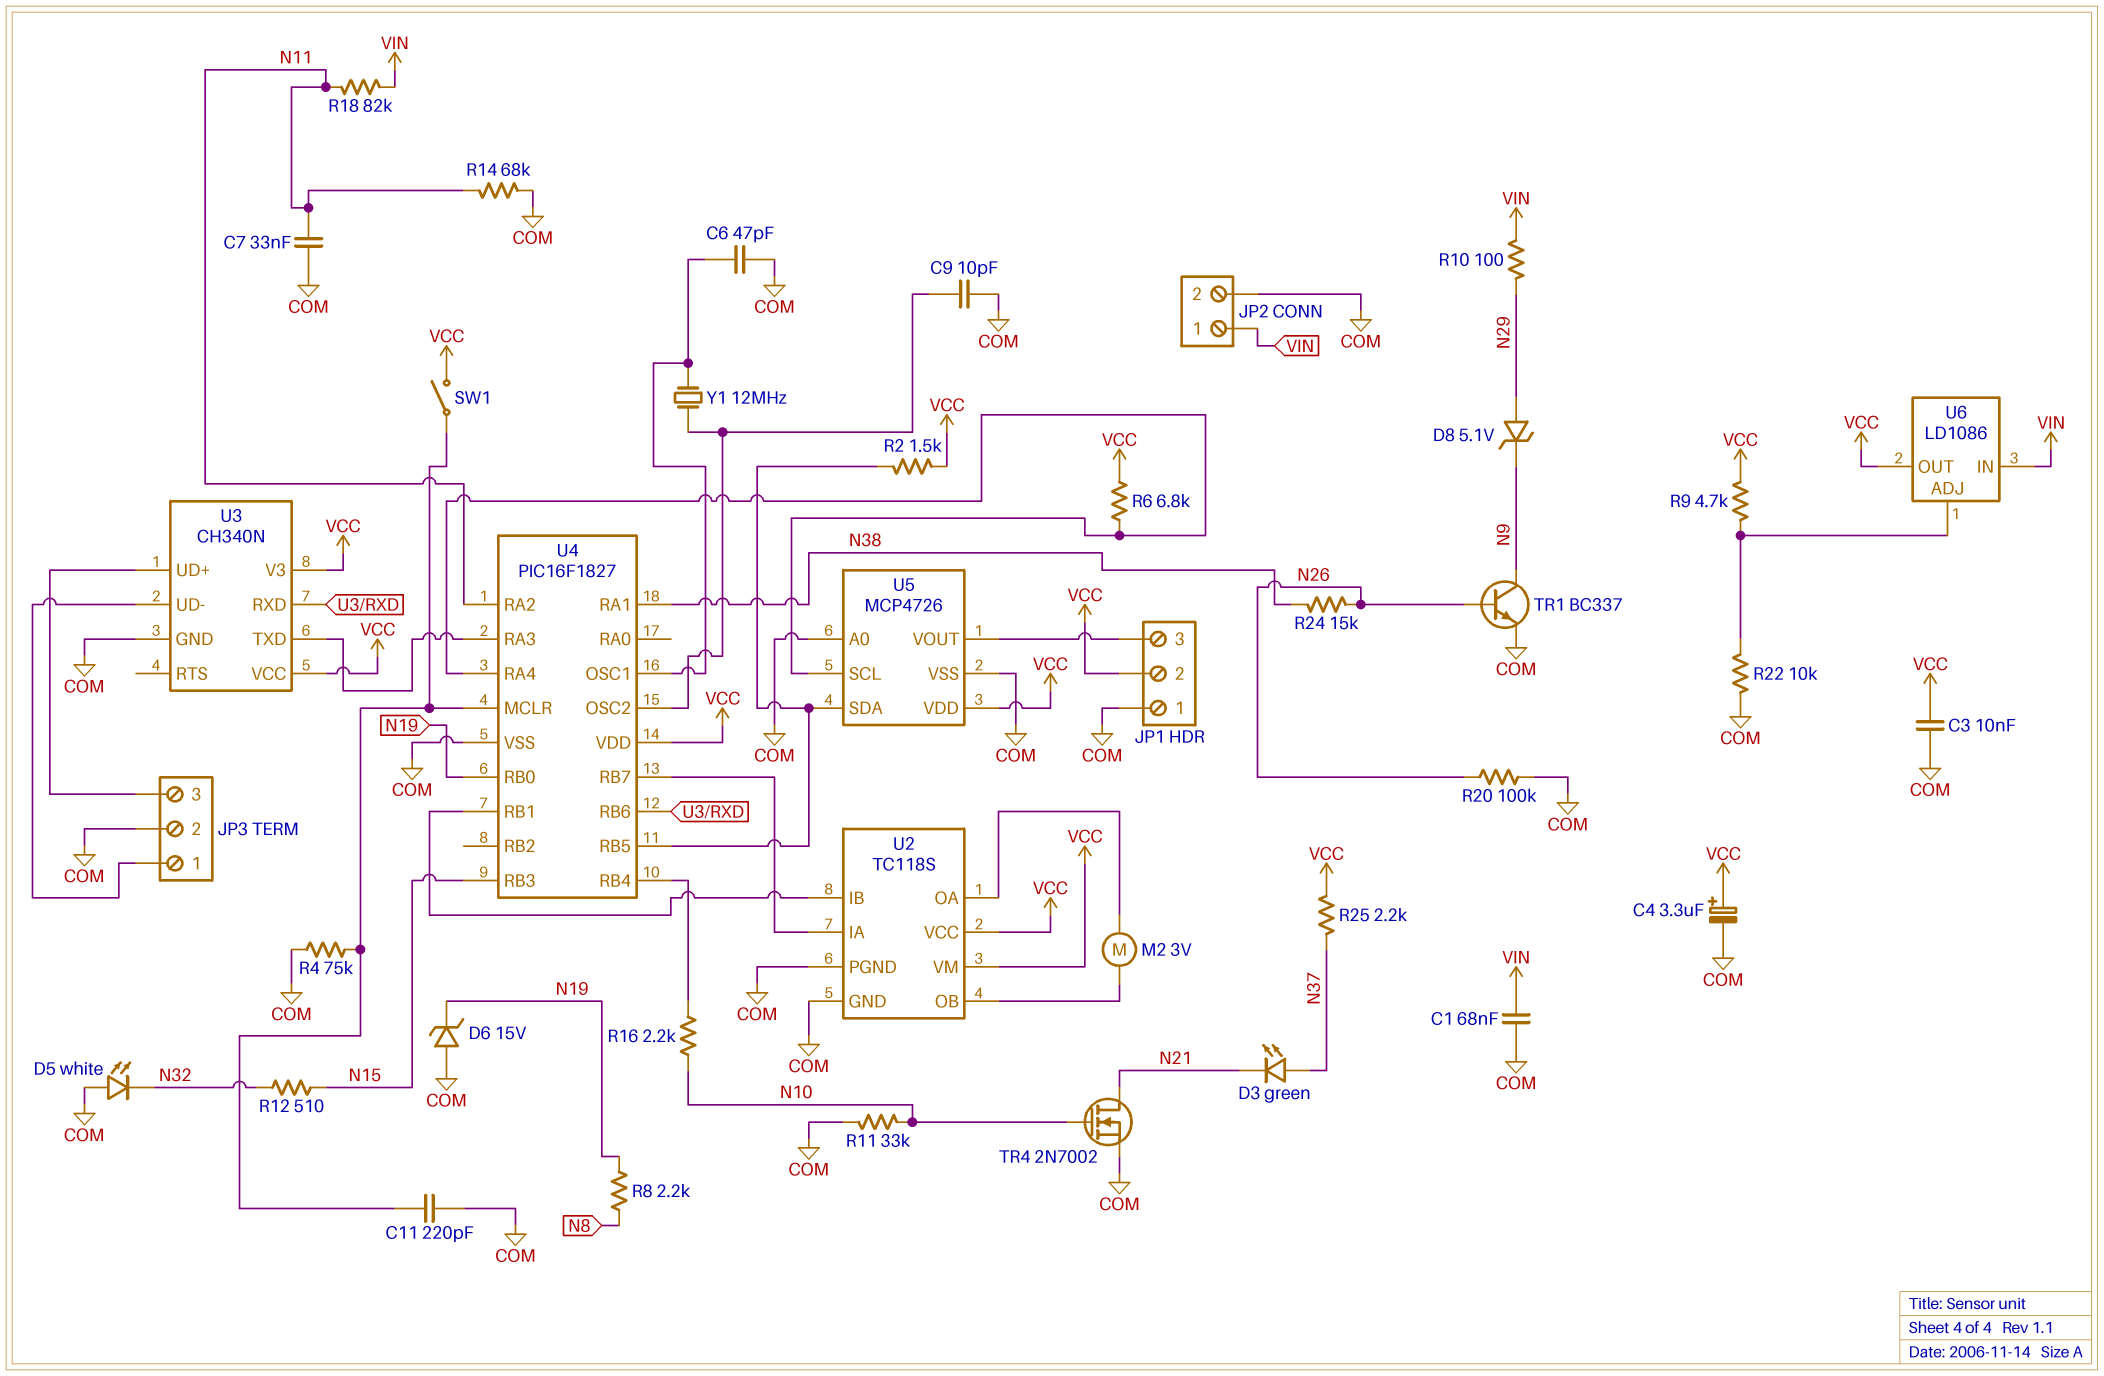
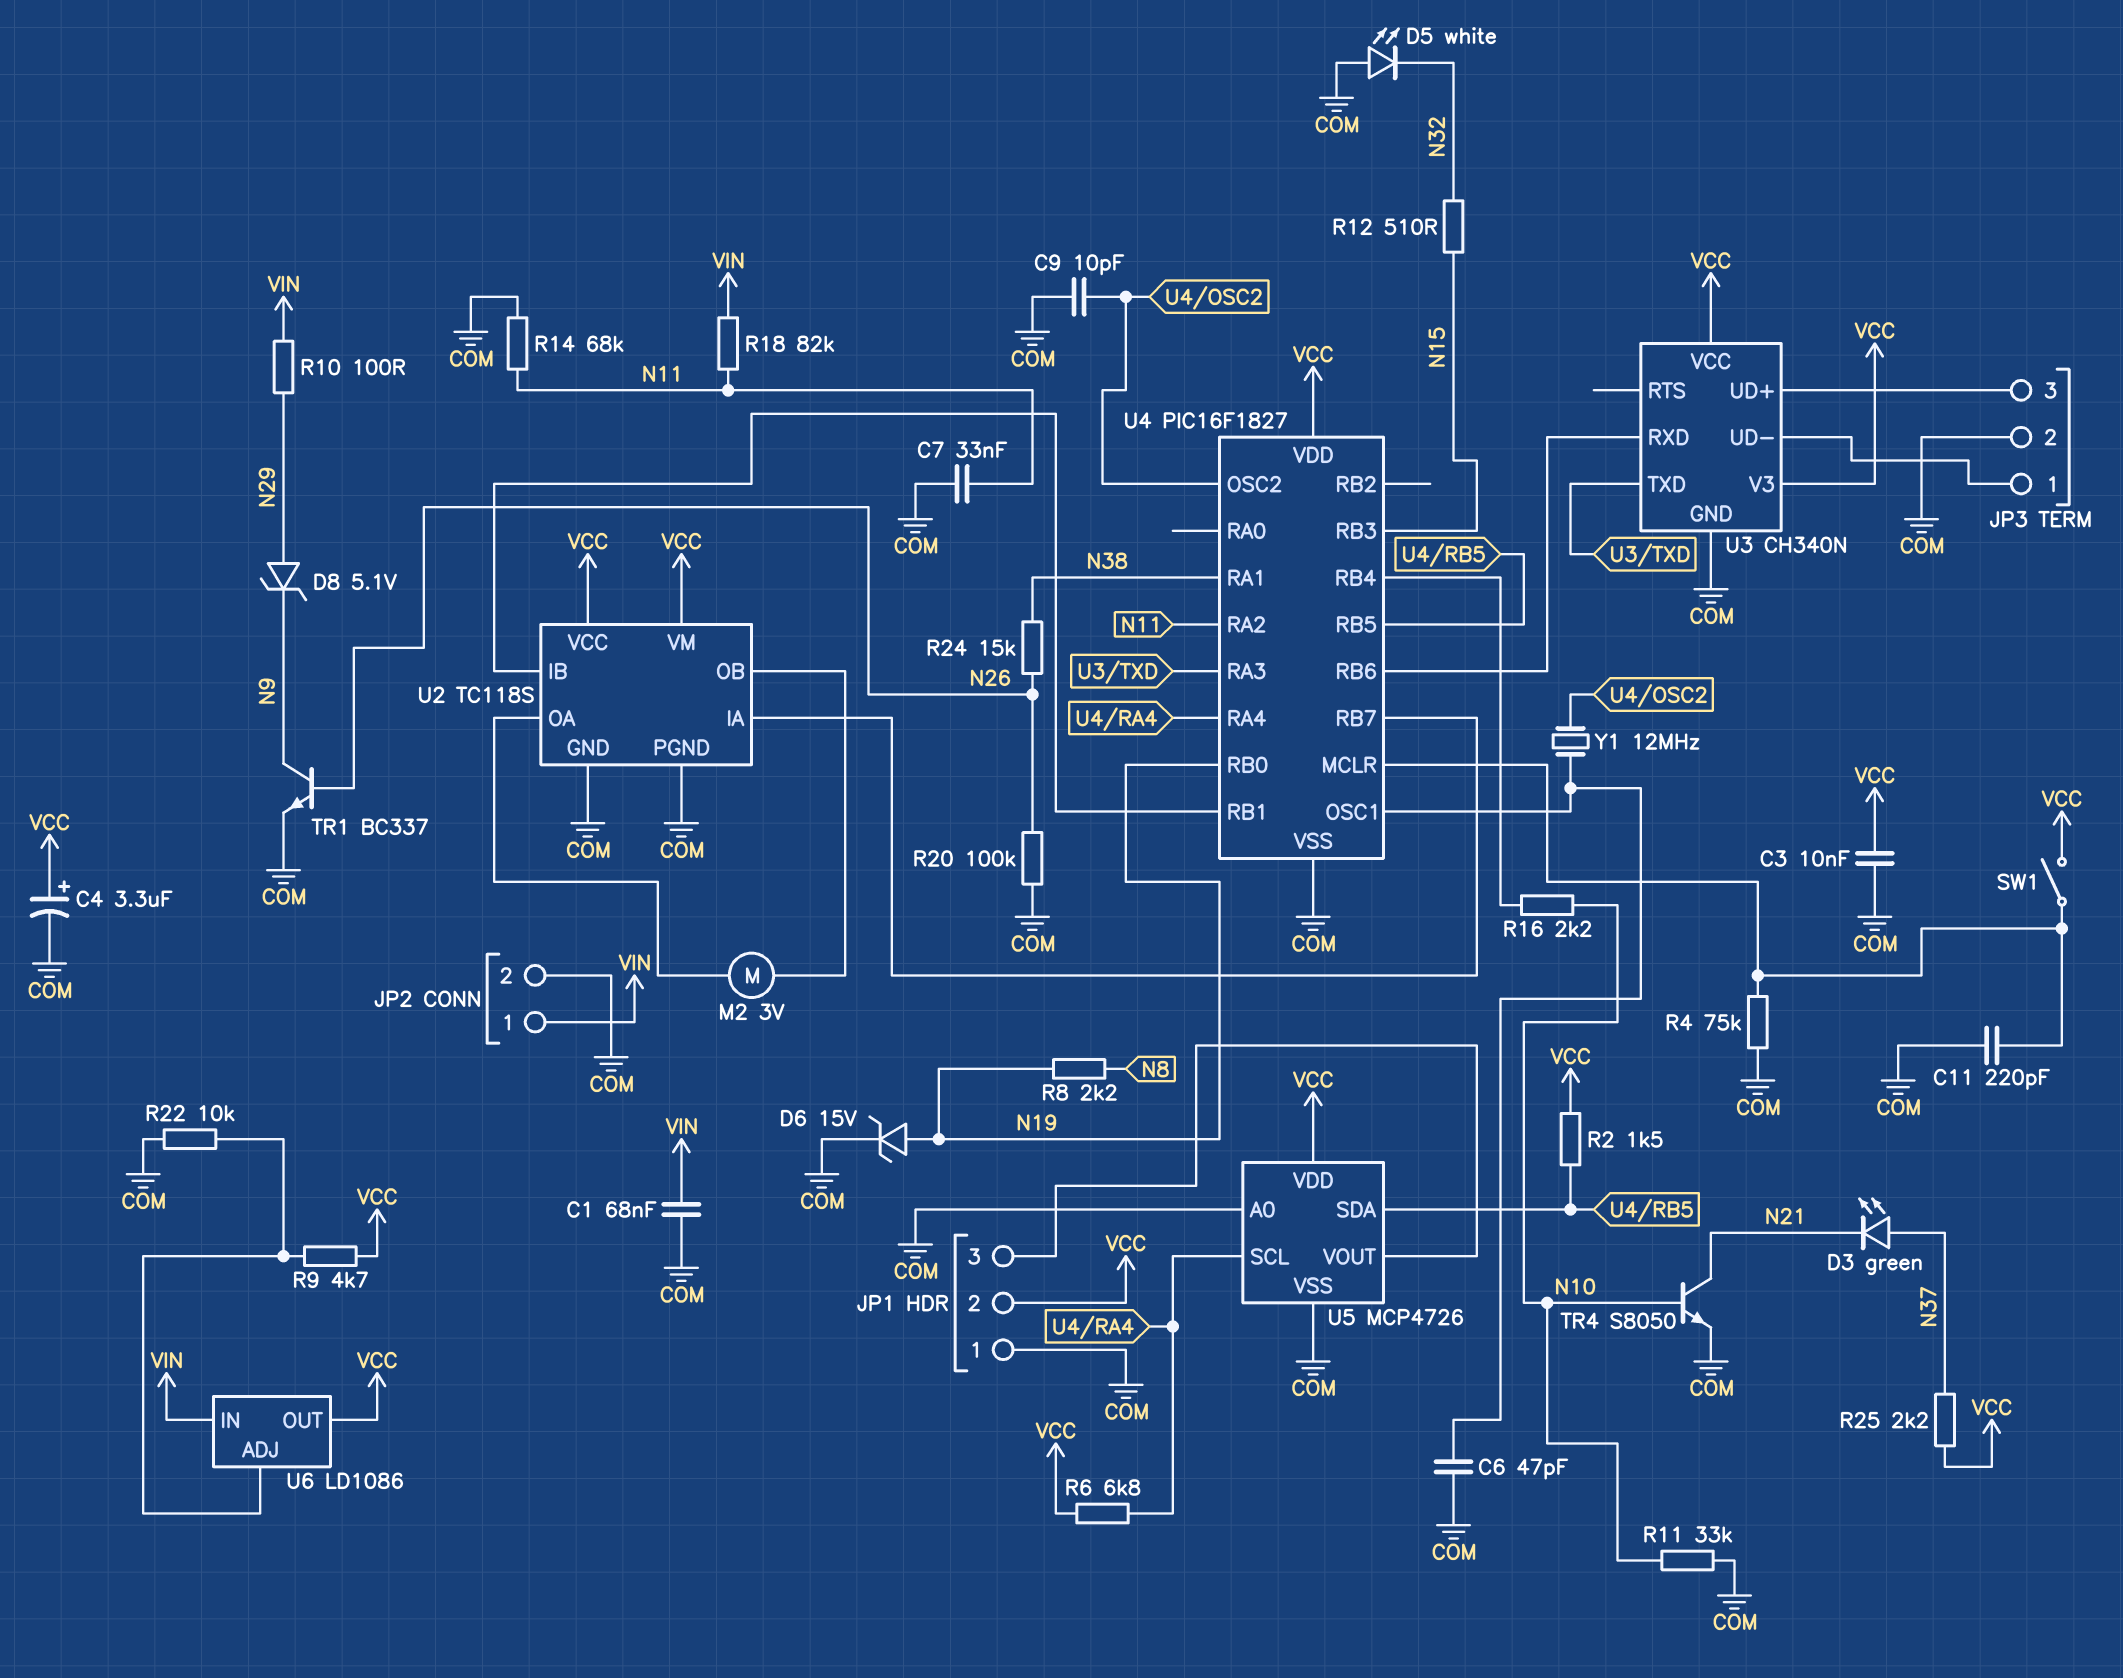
D6: zener 15V (A COM, K N19) -> zener 15V (A N19, K COM)
TR4: NMOS 2N7002 (G N10, D N21, S COM) -> NPN S8050 (B N10, C N21, E COM)

